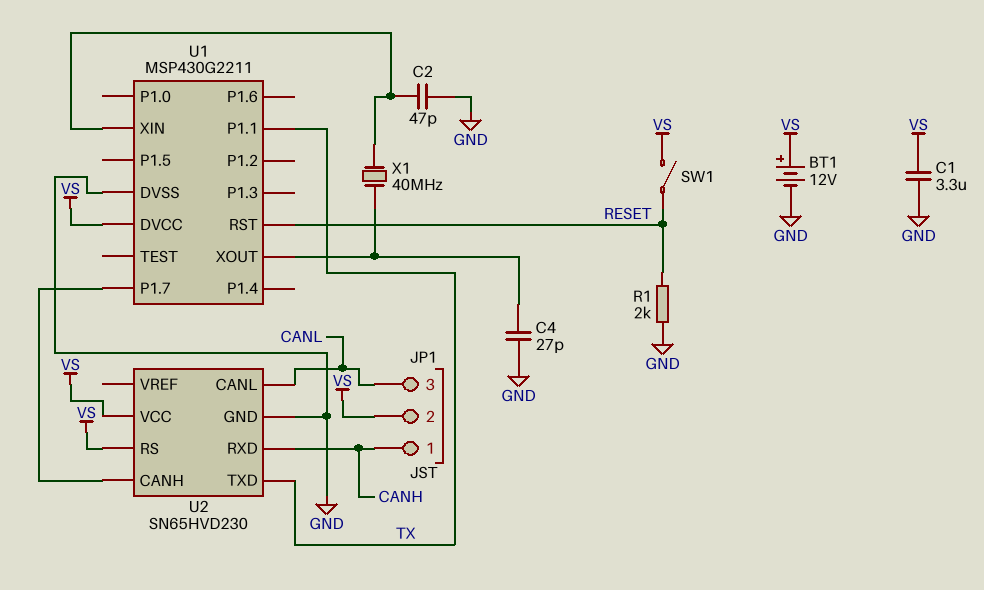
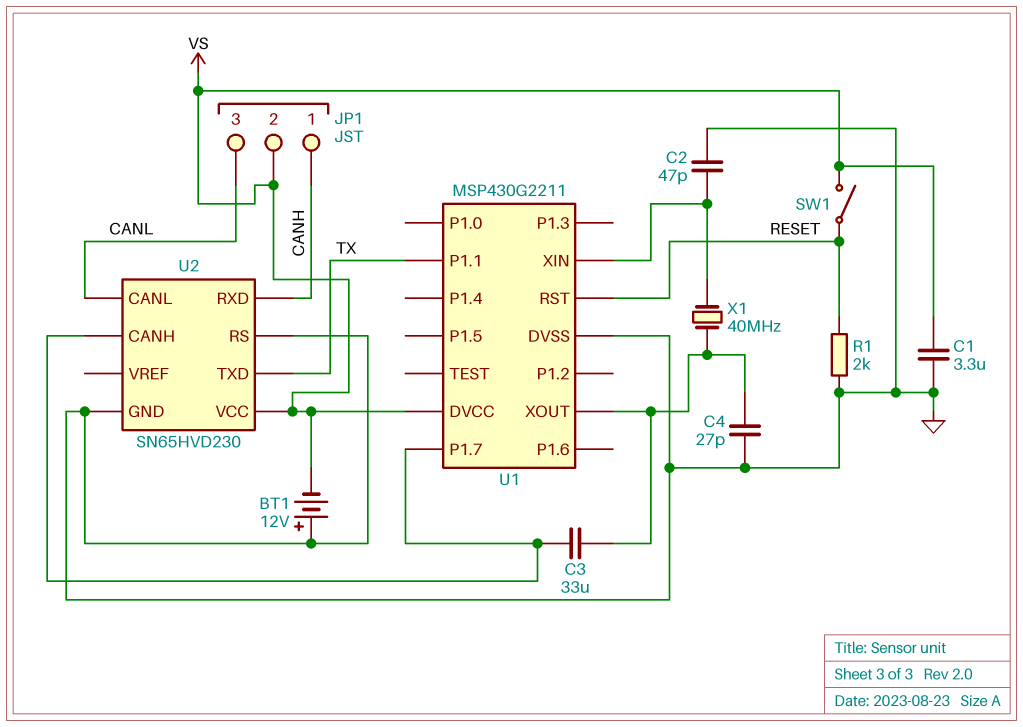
BT1: 12V (plus VS, minus GND) -> 12V (plus GND, minus VS)
C3: none -> 33uF (U1/P1.7, U1/XOUT)
U2 pin RS: VS -> GND

